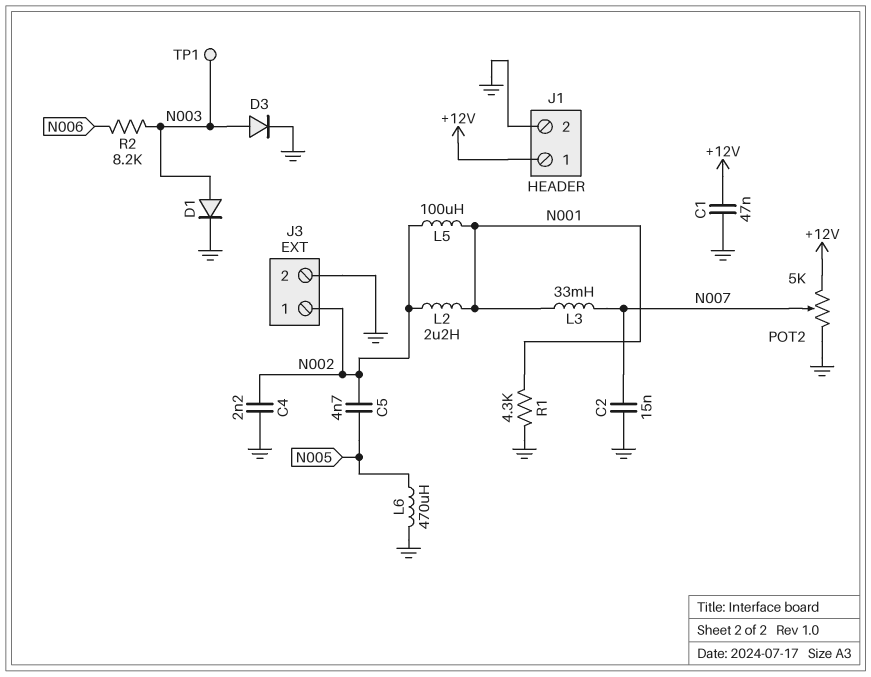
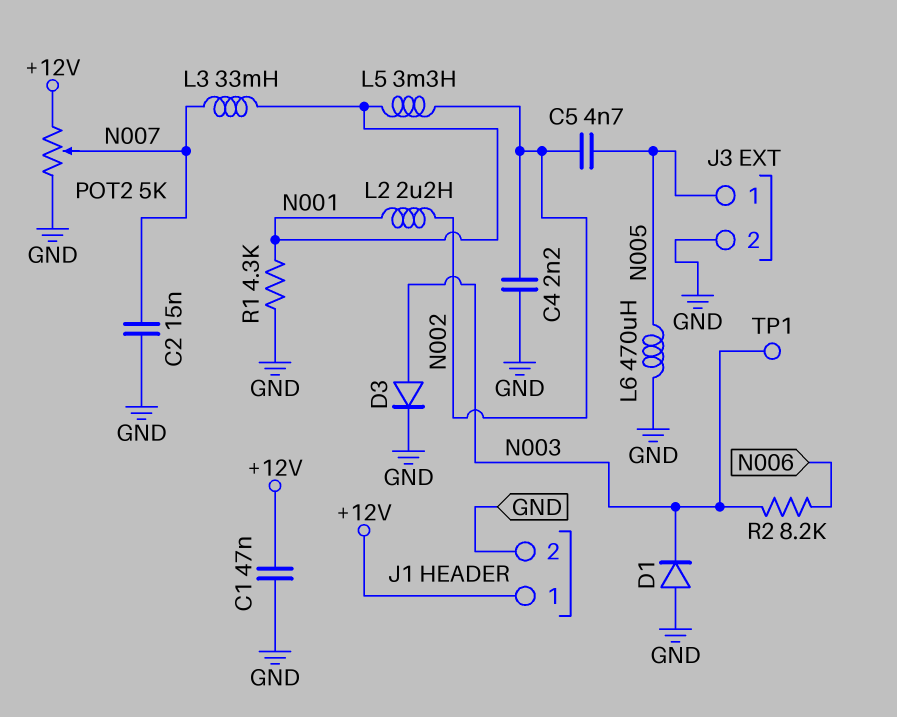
D1: diode (A N003, K GND) -> diode (A GND, K N003)
J3 pin 1: N002 -> N005
L5: 100uH (N001, N002) -> 3.3mH (N001, N002)

